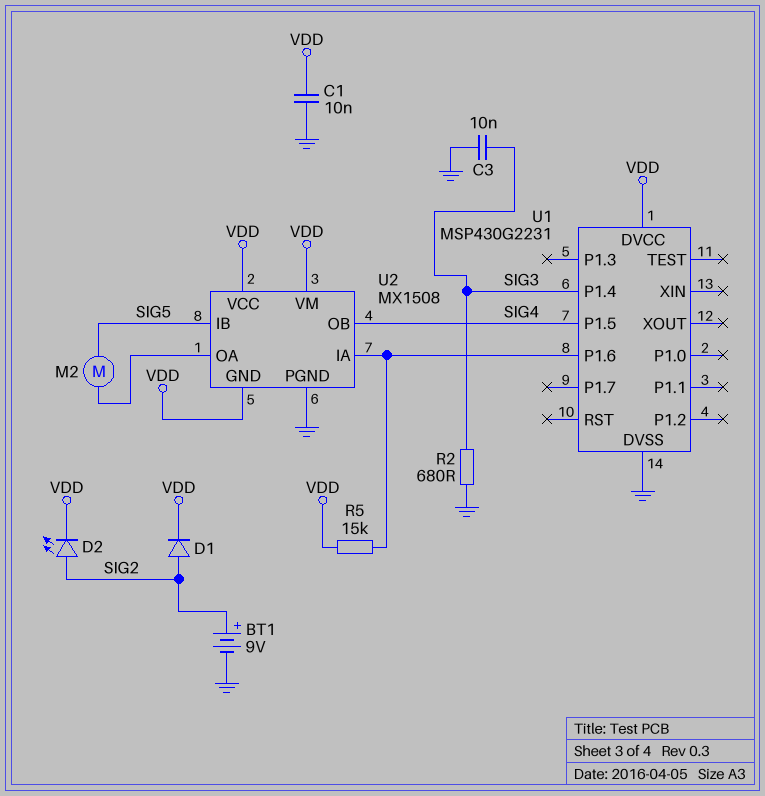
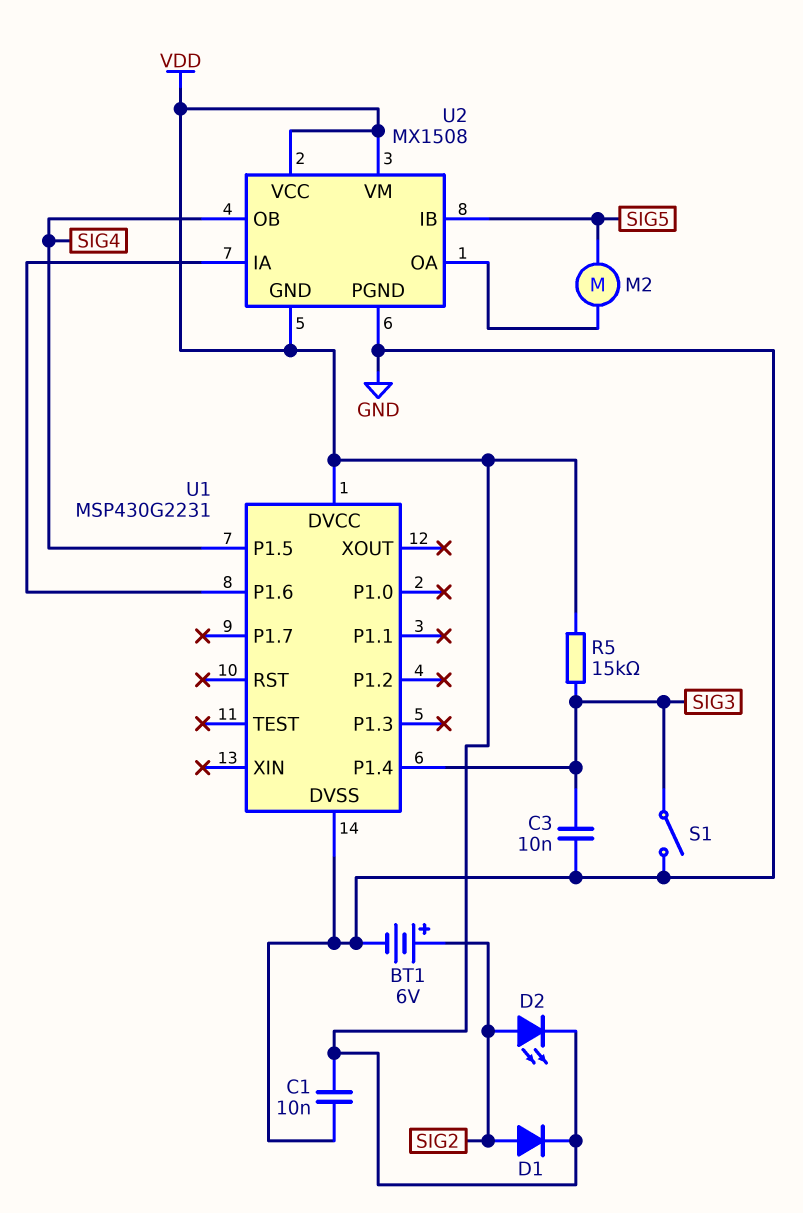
BT1: 9V (plus SIG2, minus GND) -> 6V (plus SIG2, minus GND)
R2: 680 (GND, SIG3) -> none
R5: 15k (U1/P1.6, VDD) -> 15k (SIG3, VDD)
S1: none -> switch (GND, SIG3)

